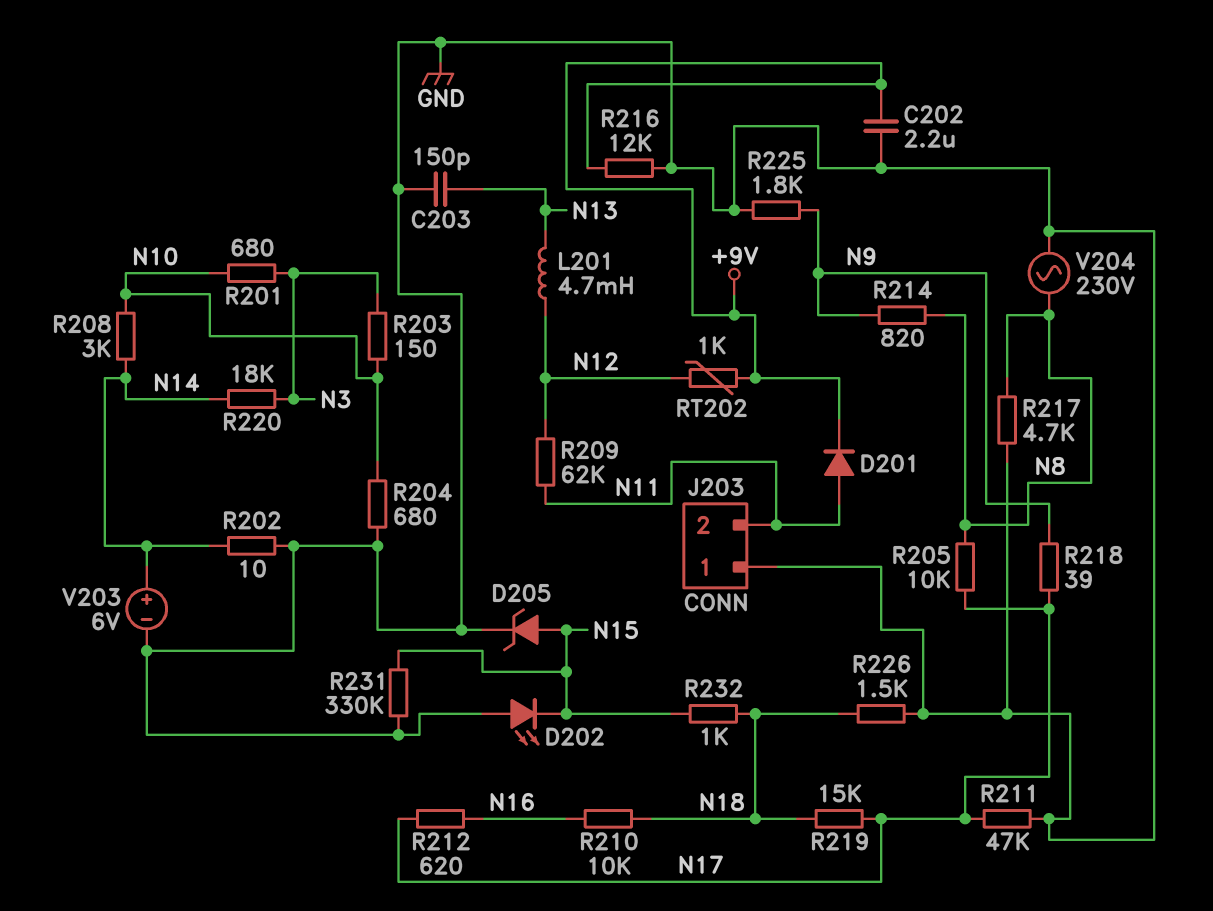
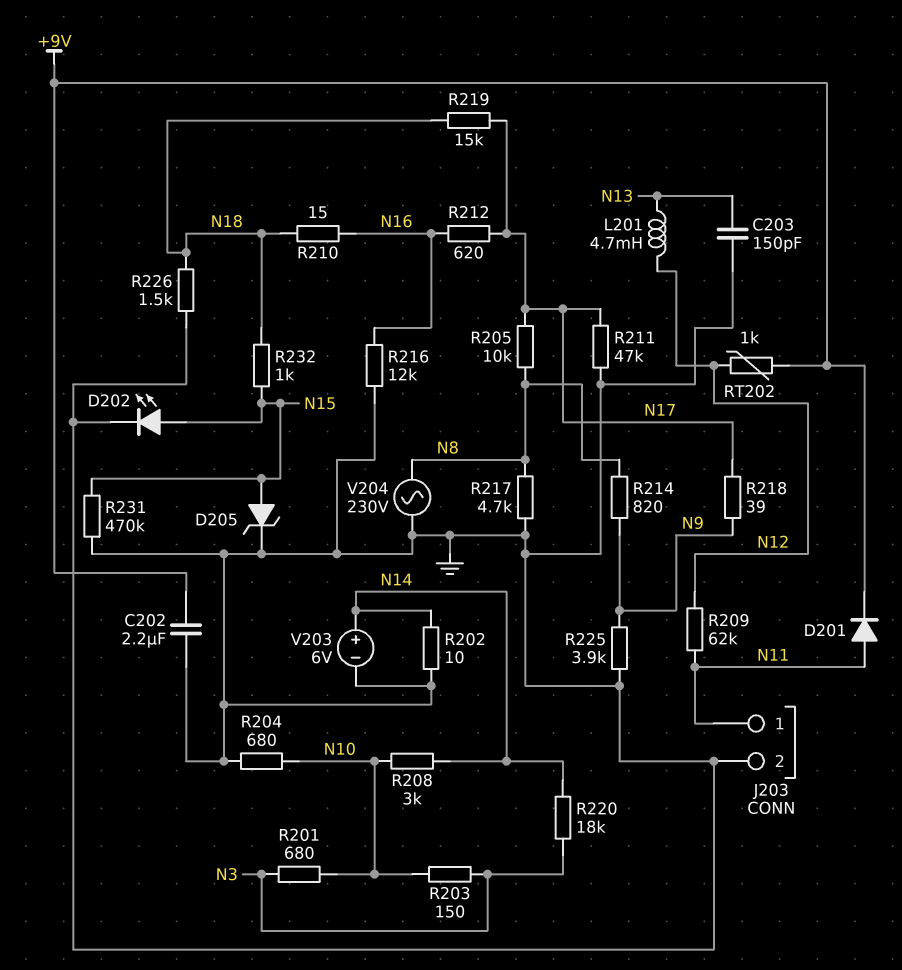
D202: LED (A GND, K N15) -> LED (A N15, K GND)
J203 pin 1: GND -> N11
J203 pin 2: N11 -> GND
R210: 10k (N16, N18) -> 15 (N16, N18)
R216: 12k (+9V, GND) -> 12k (GND, N16)
R225: 1.8k (GND, N9) -> 3.9k (GND, N9)
R231: 330k (GND, N15) -> 470k (GND, N15)

